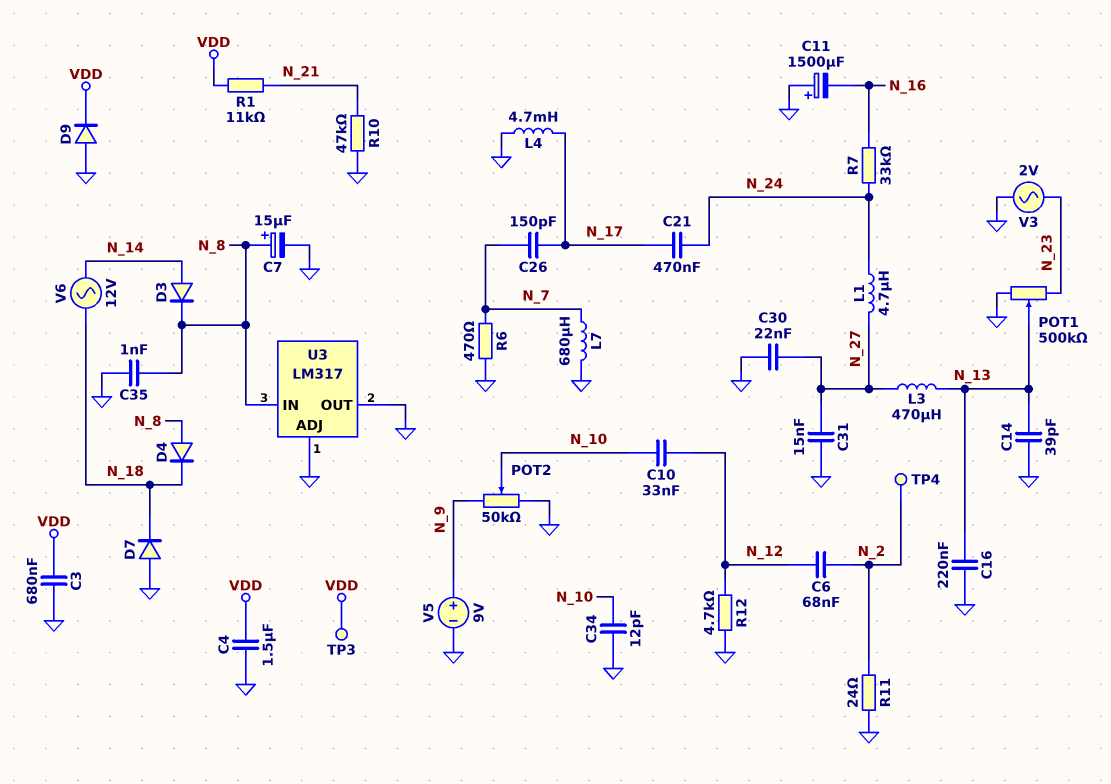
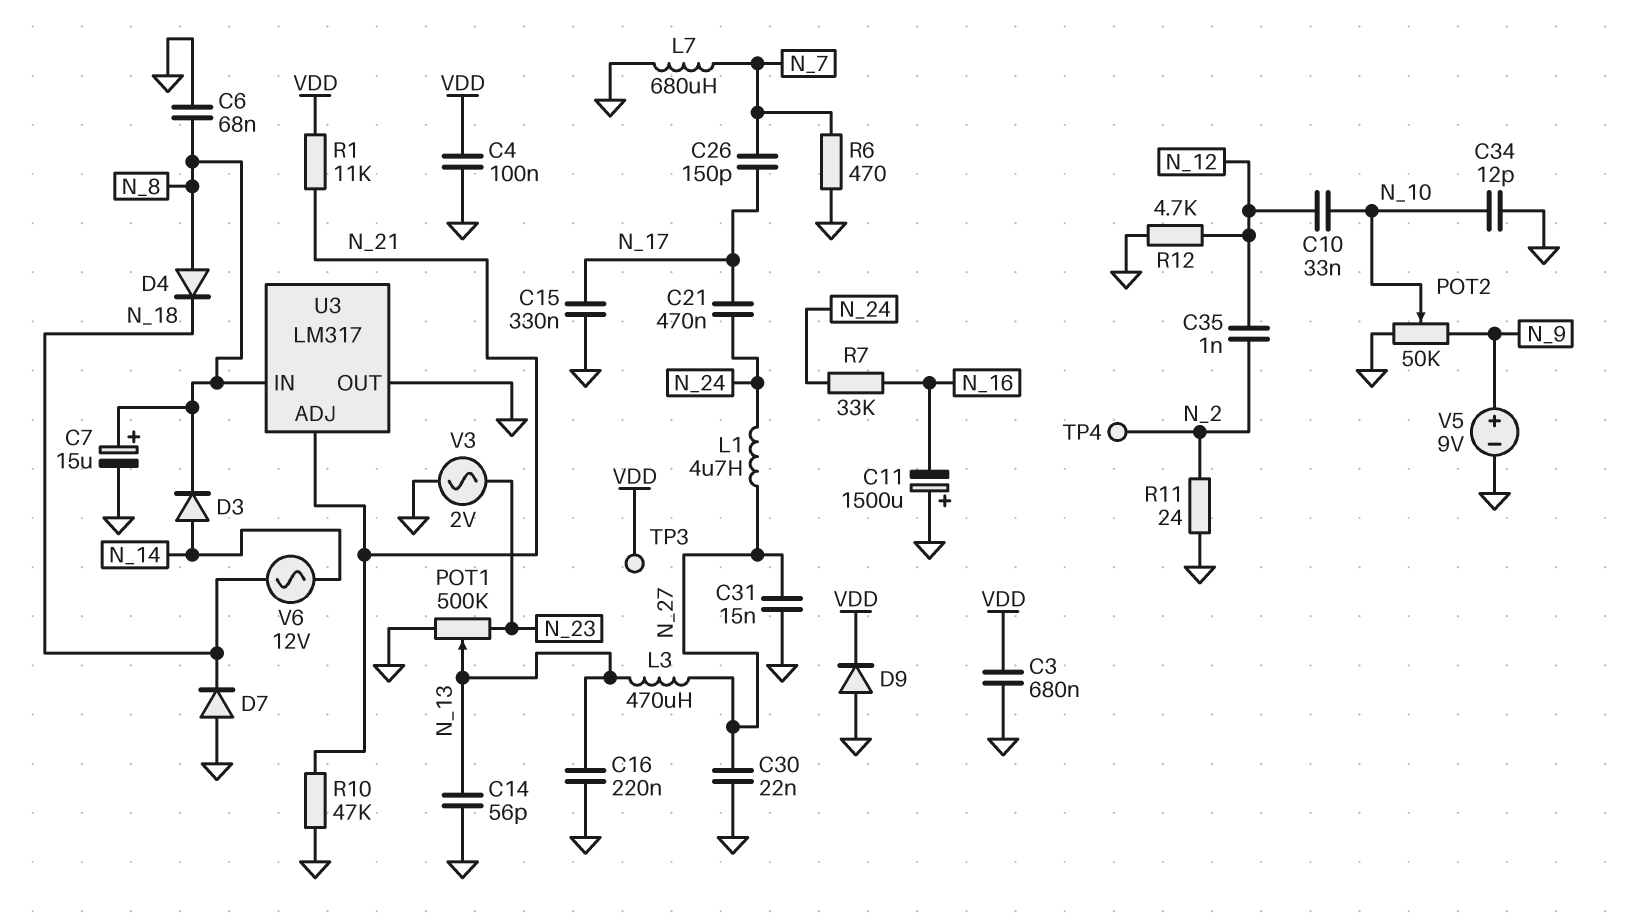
C4: 1.5uF (GND, VDD) -> 100nF (GND, VDD)
C6: 68nF (N_2, N_12) -> 68nF (GND, N_8)
C14: 39pF (GND, N_13) -> 56pF (GND, N_13)
C15: none -> 330nF (GND, N_17)
C35: 1nF (GND, N_8) -> 1nF (N_2, N_12)
L4: 4.7mH (GND, N_17) -> none
U3 pin ADJ: GND -> N_21

